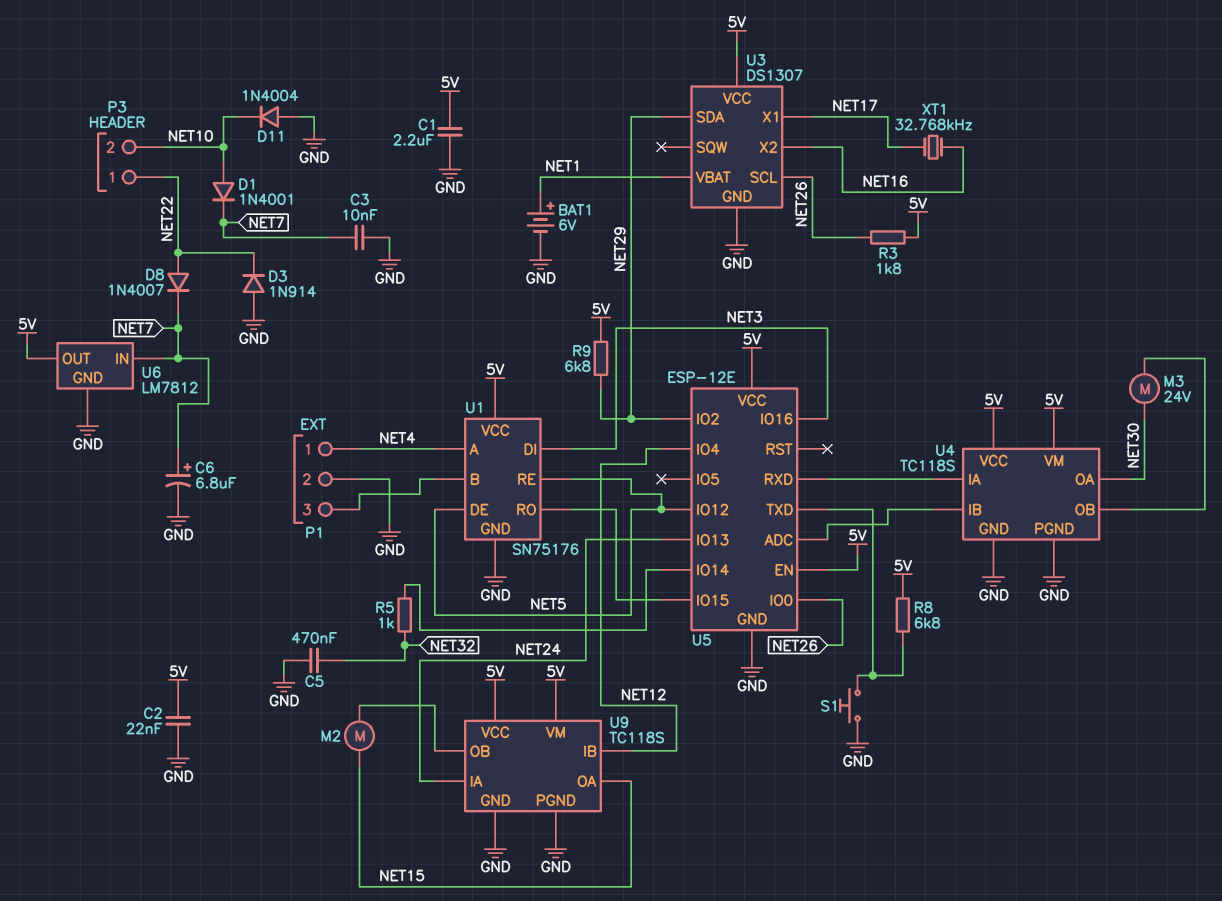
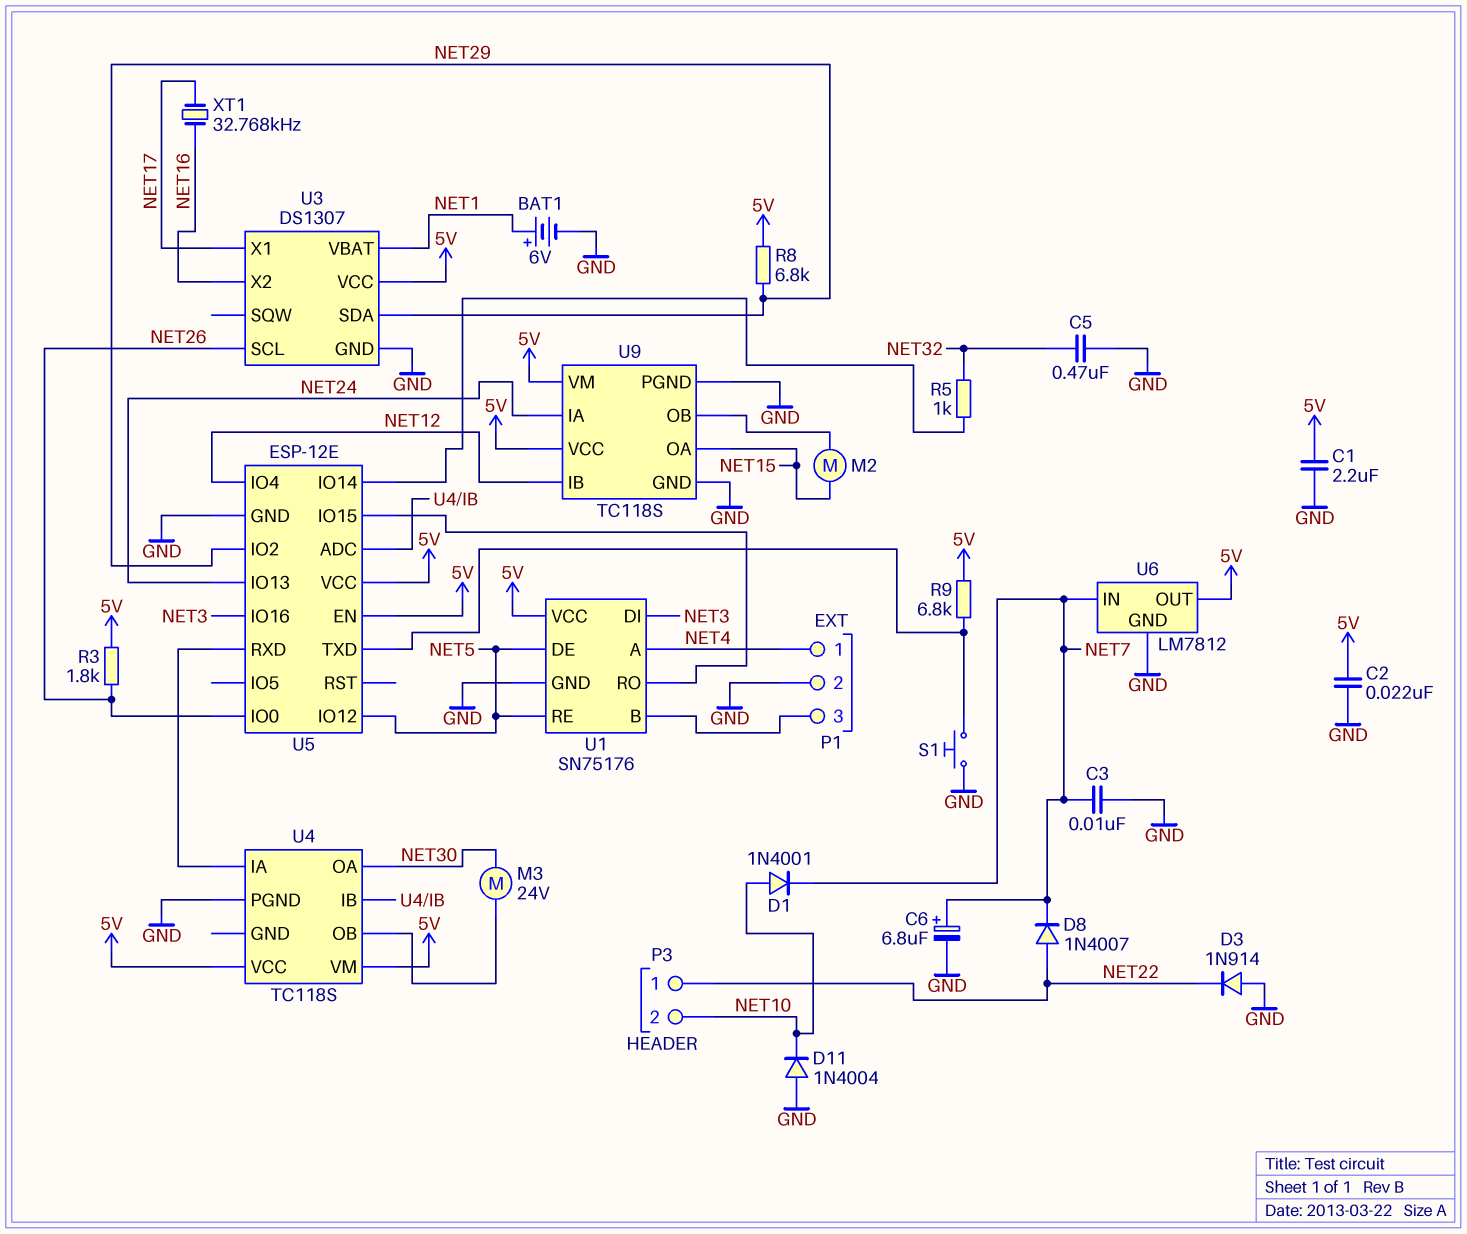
R8: 6.8k (5V, U5/TXD) -> 6.8k (5V, NET29)
R9: 6.8k (5V, NET29) -> 6.8k (5V, U5/TXD)
U4 pin GND: GND -> none

